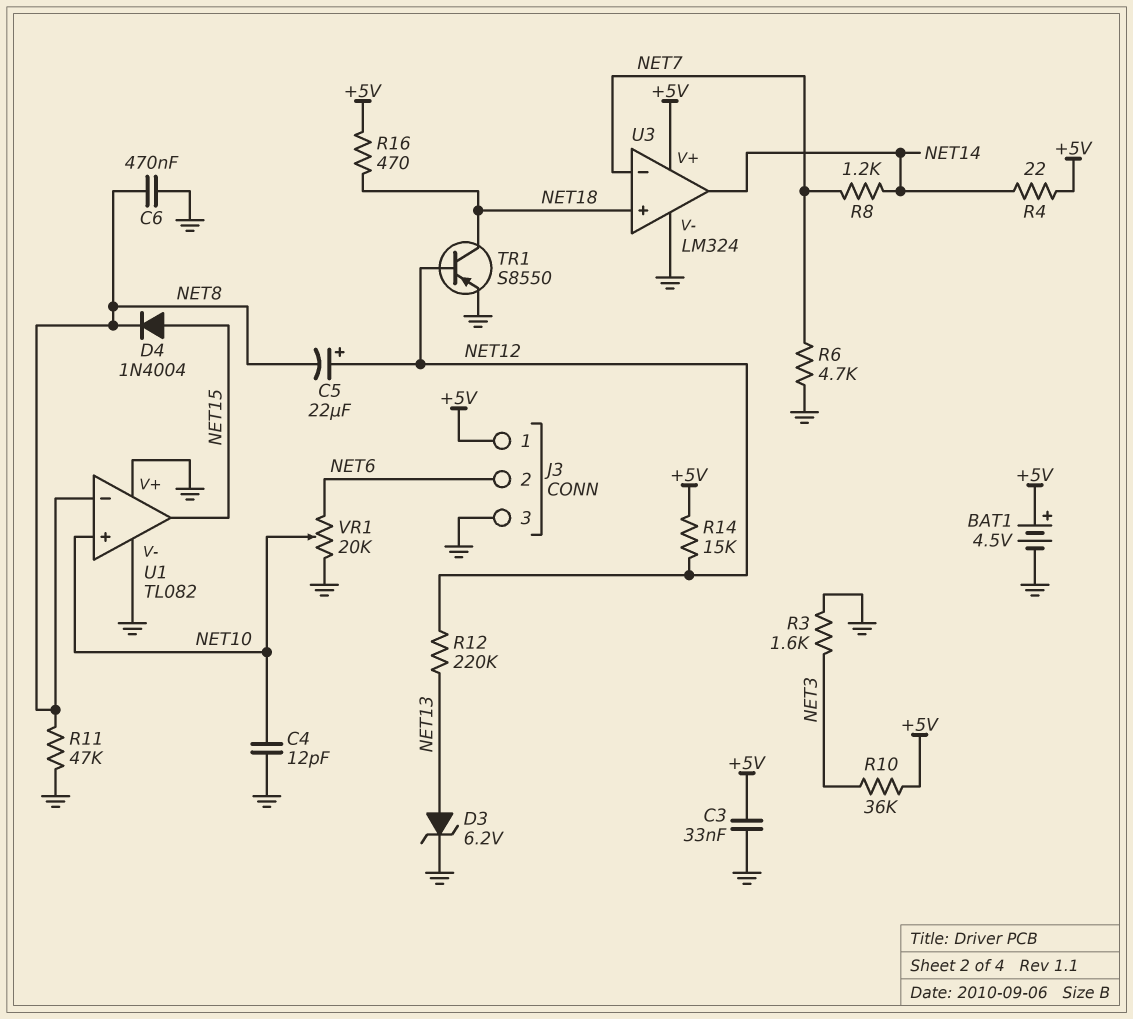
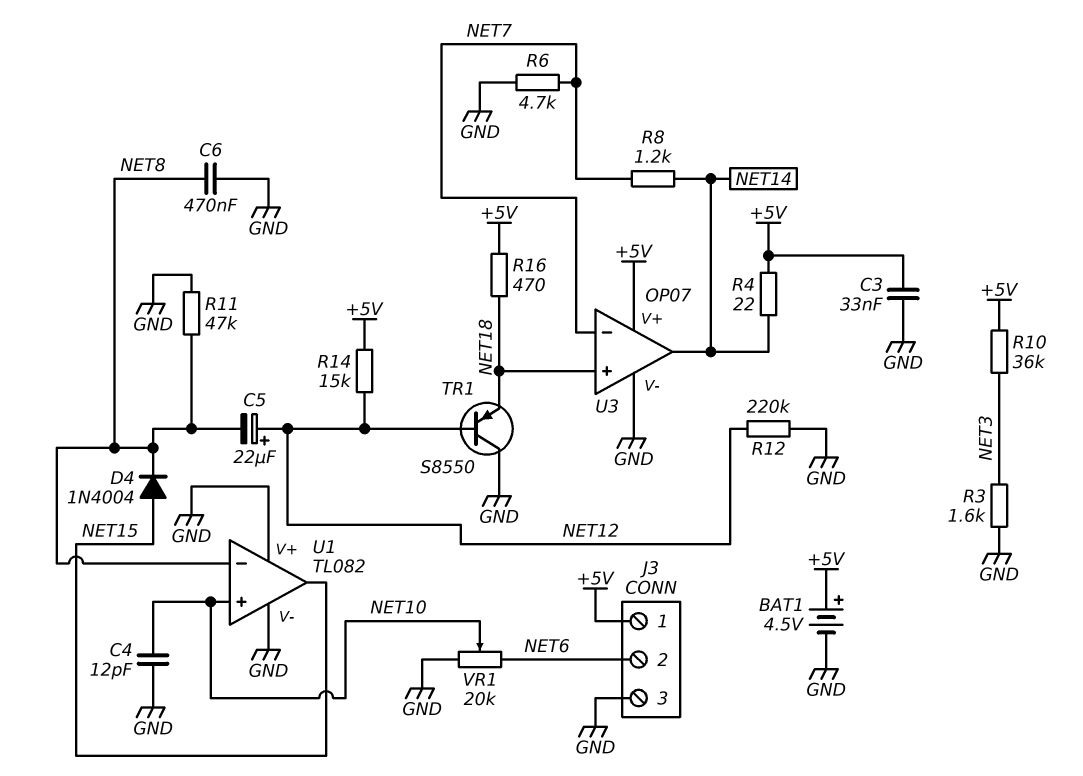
D3: zener 6.2V (A NET13, K GND) -> none
R12: 220k (NET12, NET13) -> 220k (GND, NET12)
TR1: PNP S8550 (B NET12, C NET18, E GND) -> PNP S8550 (B NET12, C GND, E NET18)
U3: LM324 -> OP07

